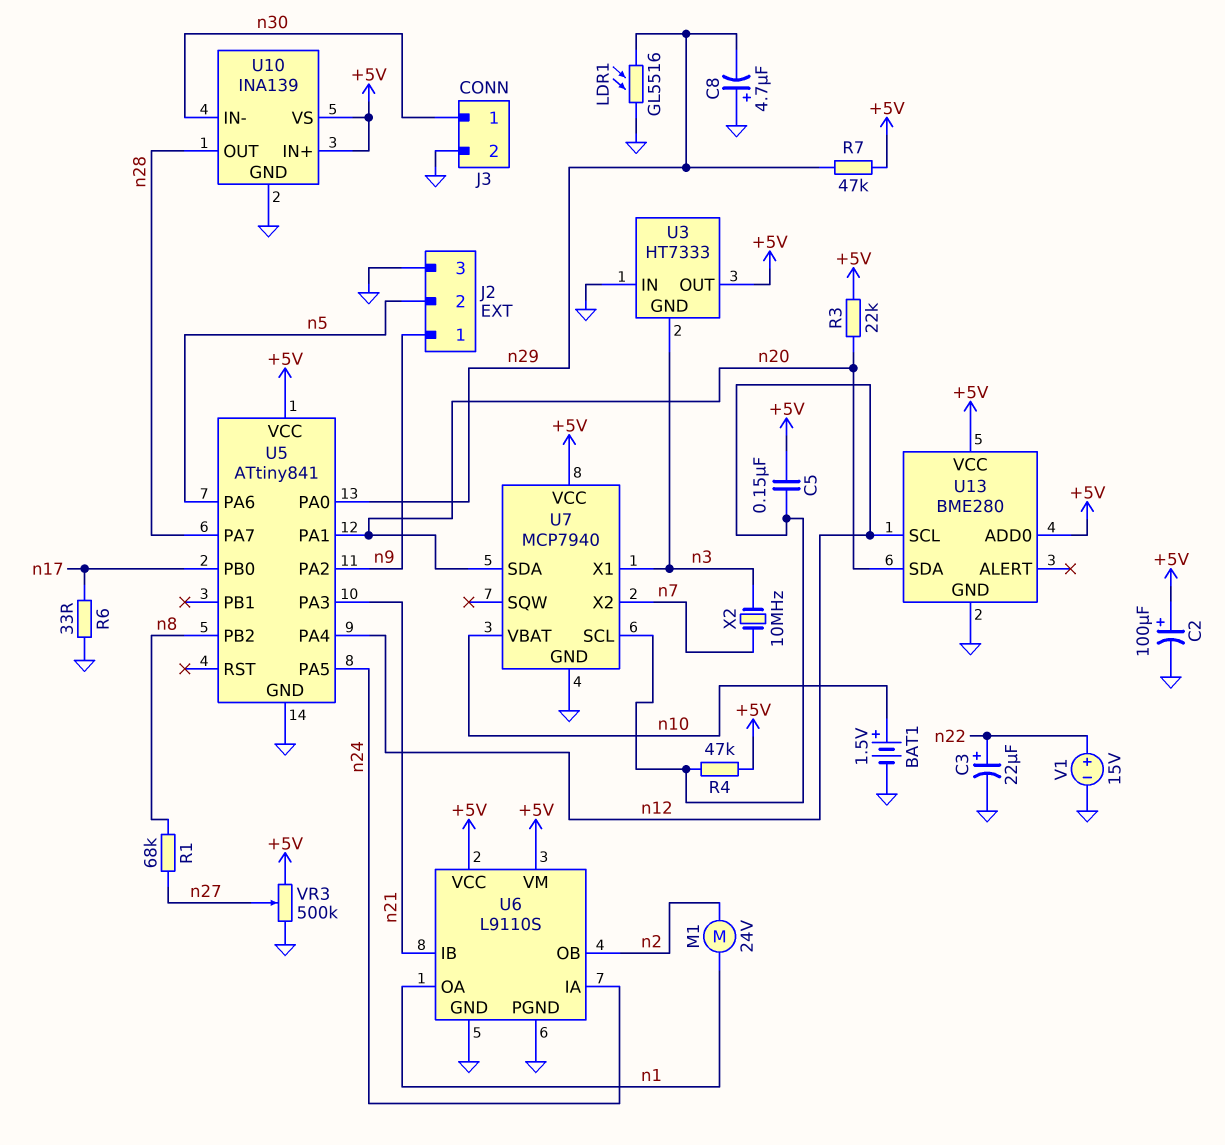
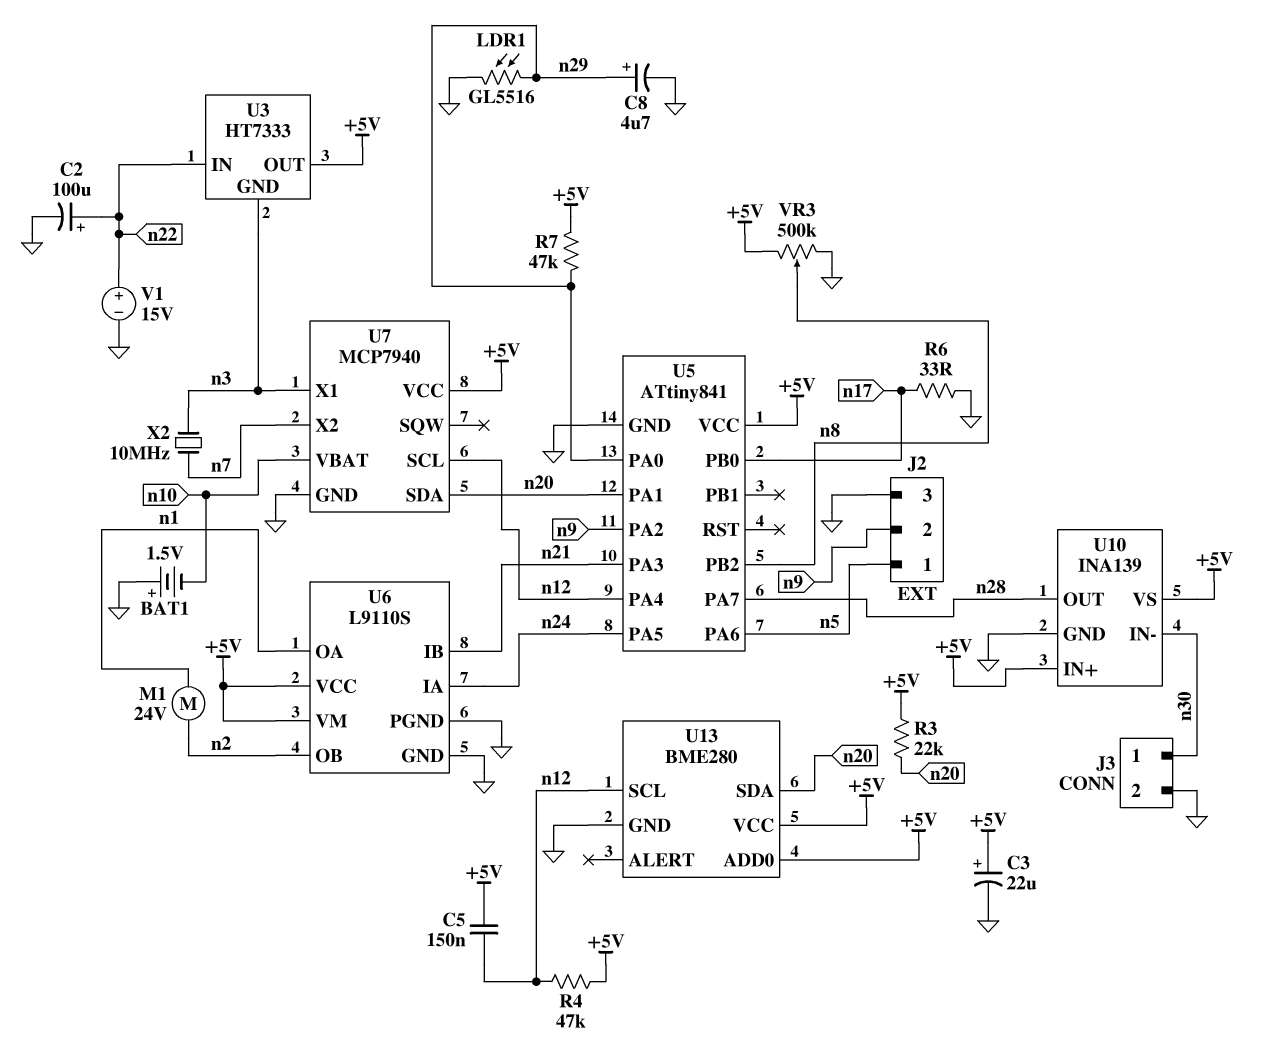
BAT1: 1.5V (plus n10, minus GND) -> 1.5V (plus GND, minus n10)
C2: 100uF (plus +5V, minus GND) -> 100uF (plus n22, minus GND)
C3: 22uF (plus n22, minus GND) -> 22uF (plus +5V, minus GND)
C8: 4.7uF (plus GND, minus n29) -> 4.7uF (plus n29, minus GND)
J2 pin 1: n9 -> n5
J2 pin 2: n5 -> n9
R1: 68k (n8, n27) -> none
U3 pin IN: GND -> n22
VR3: 500k (+5V, GND, wiper n27) -> 500k (+5V, GND, wiper n8)

